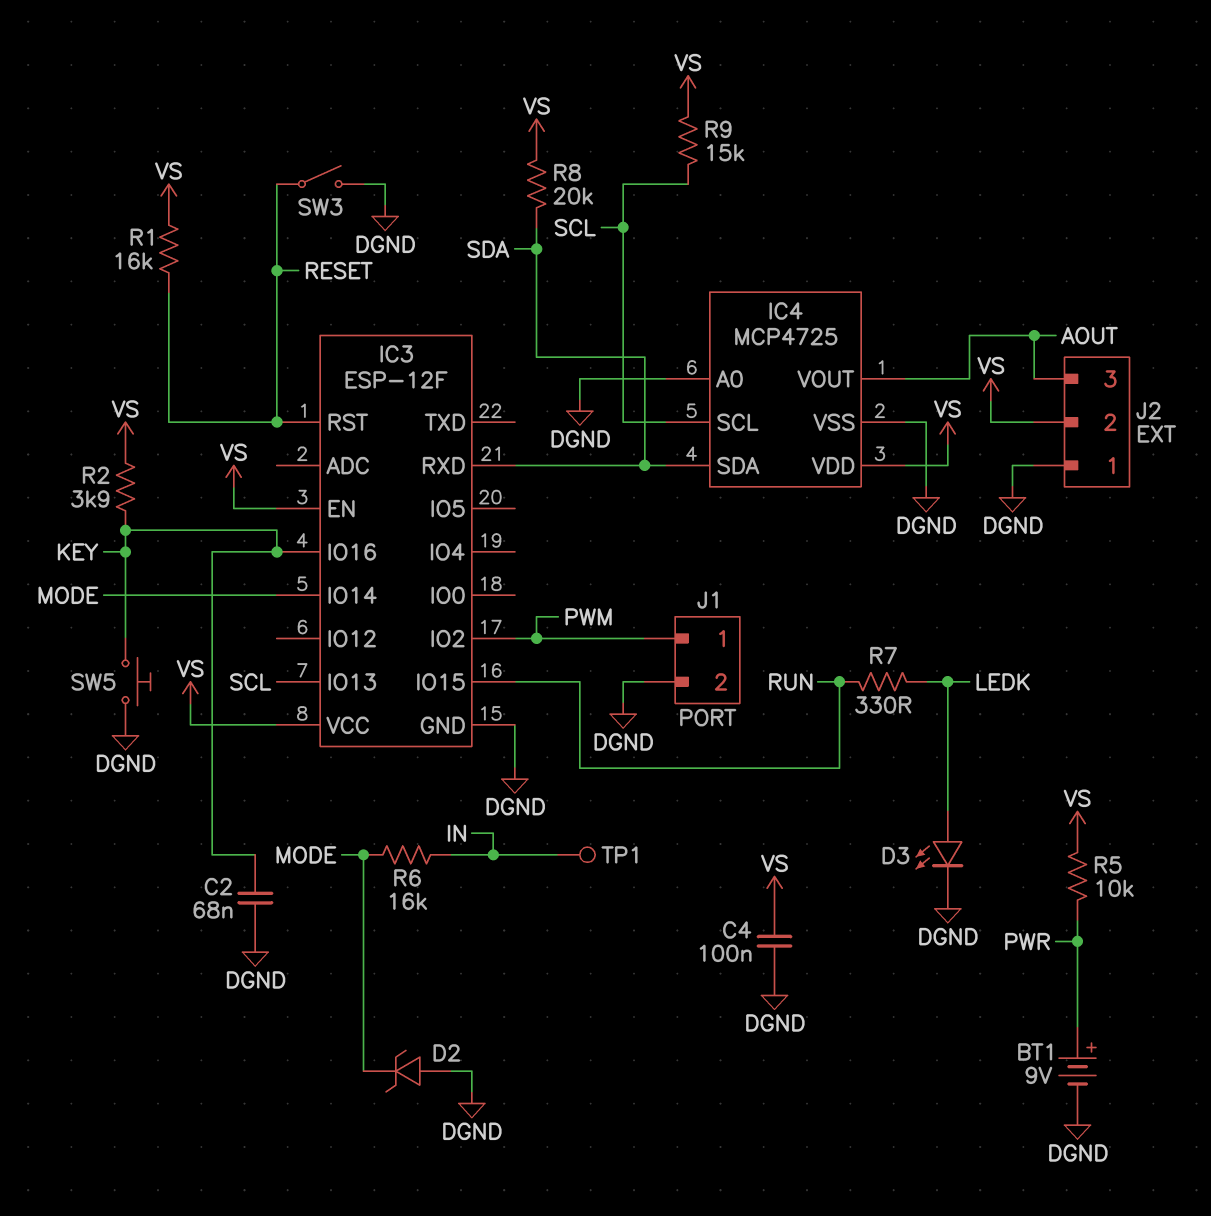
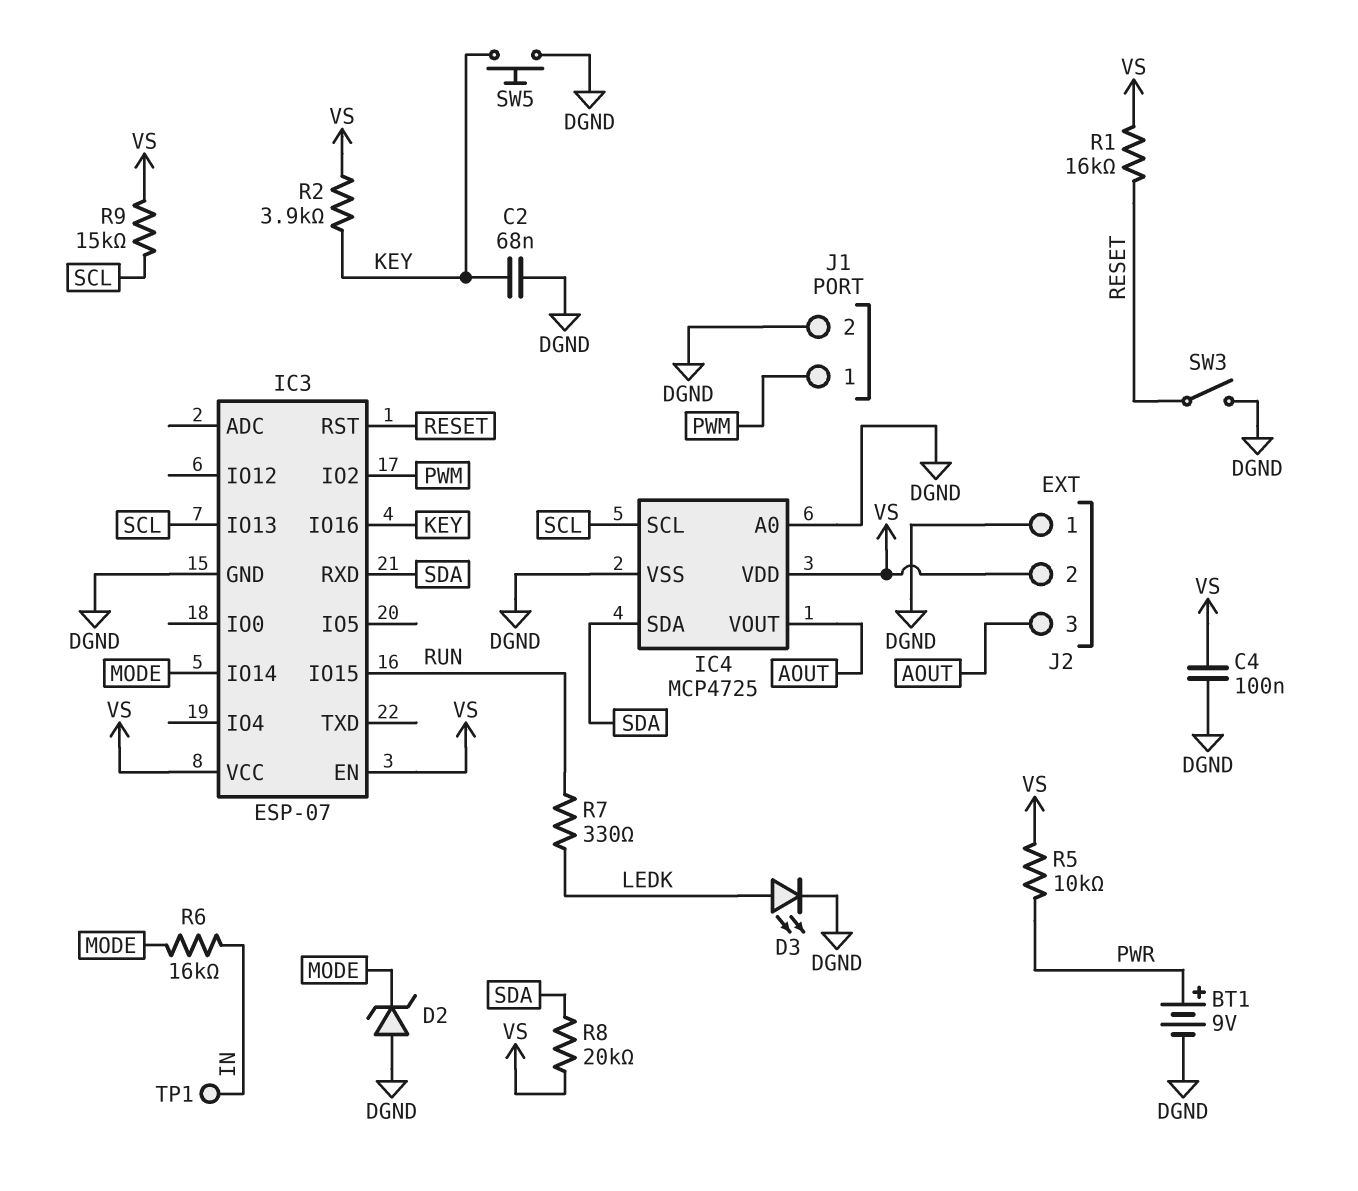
IC3: ESP-12F -> ESP-07

